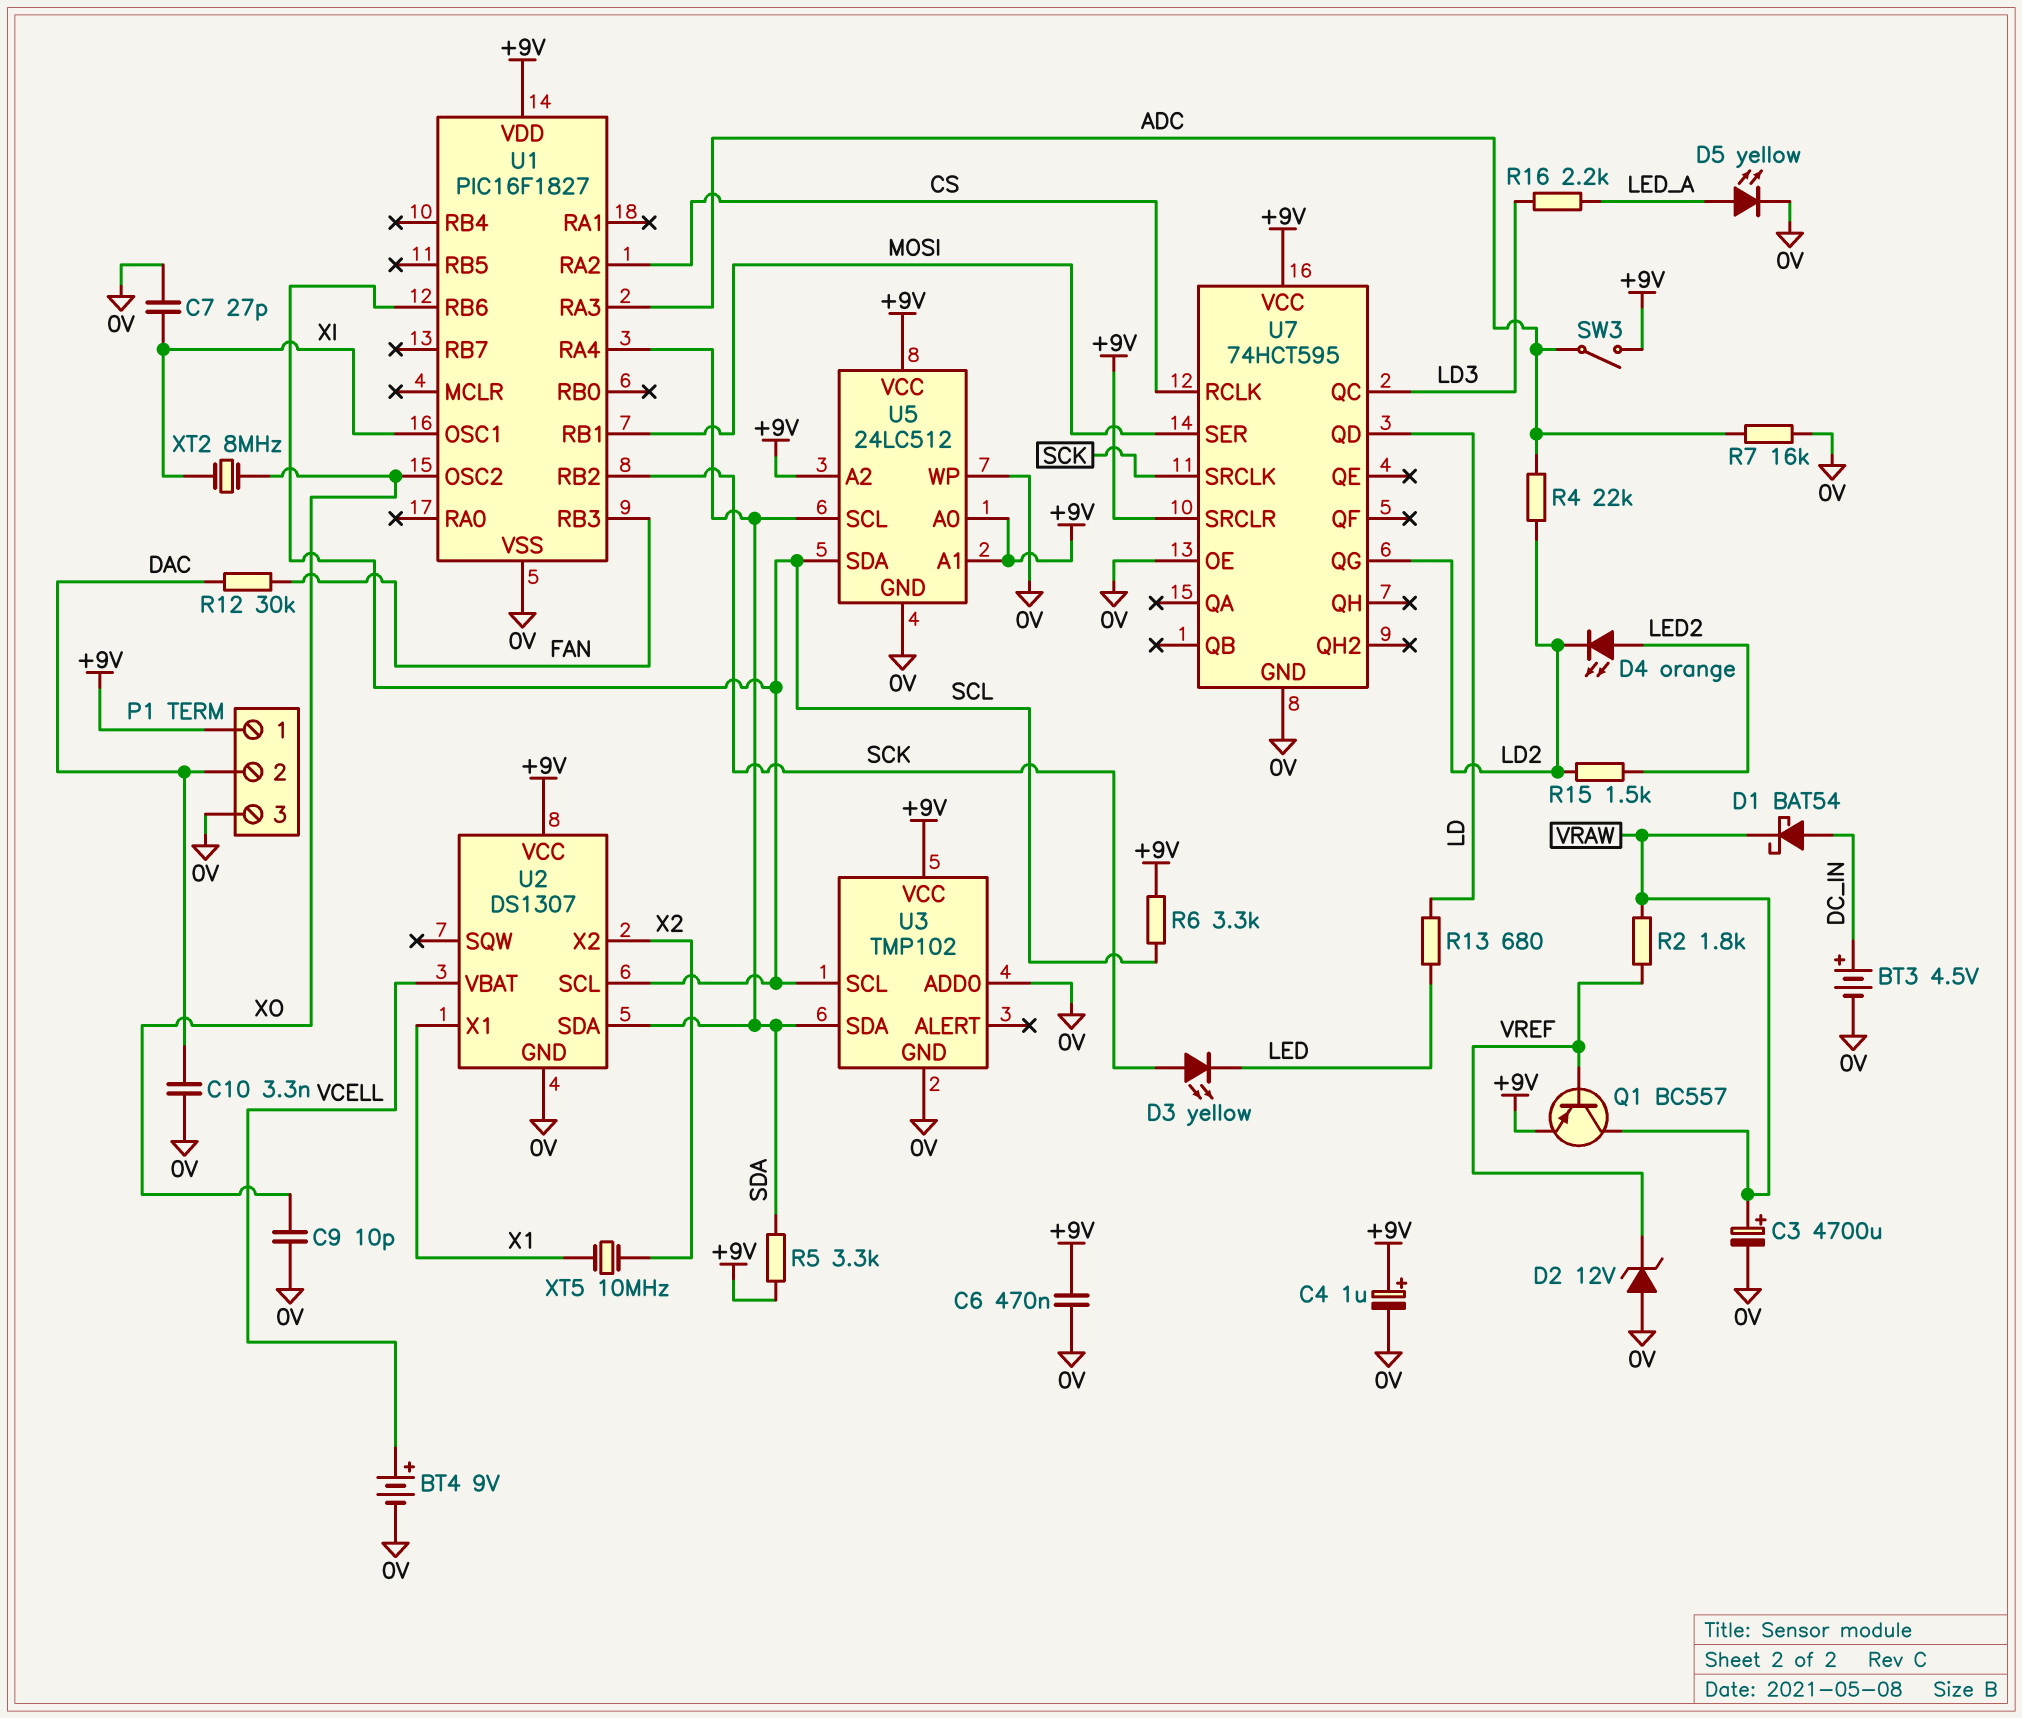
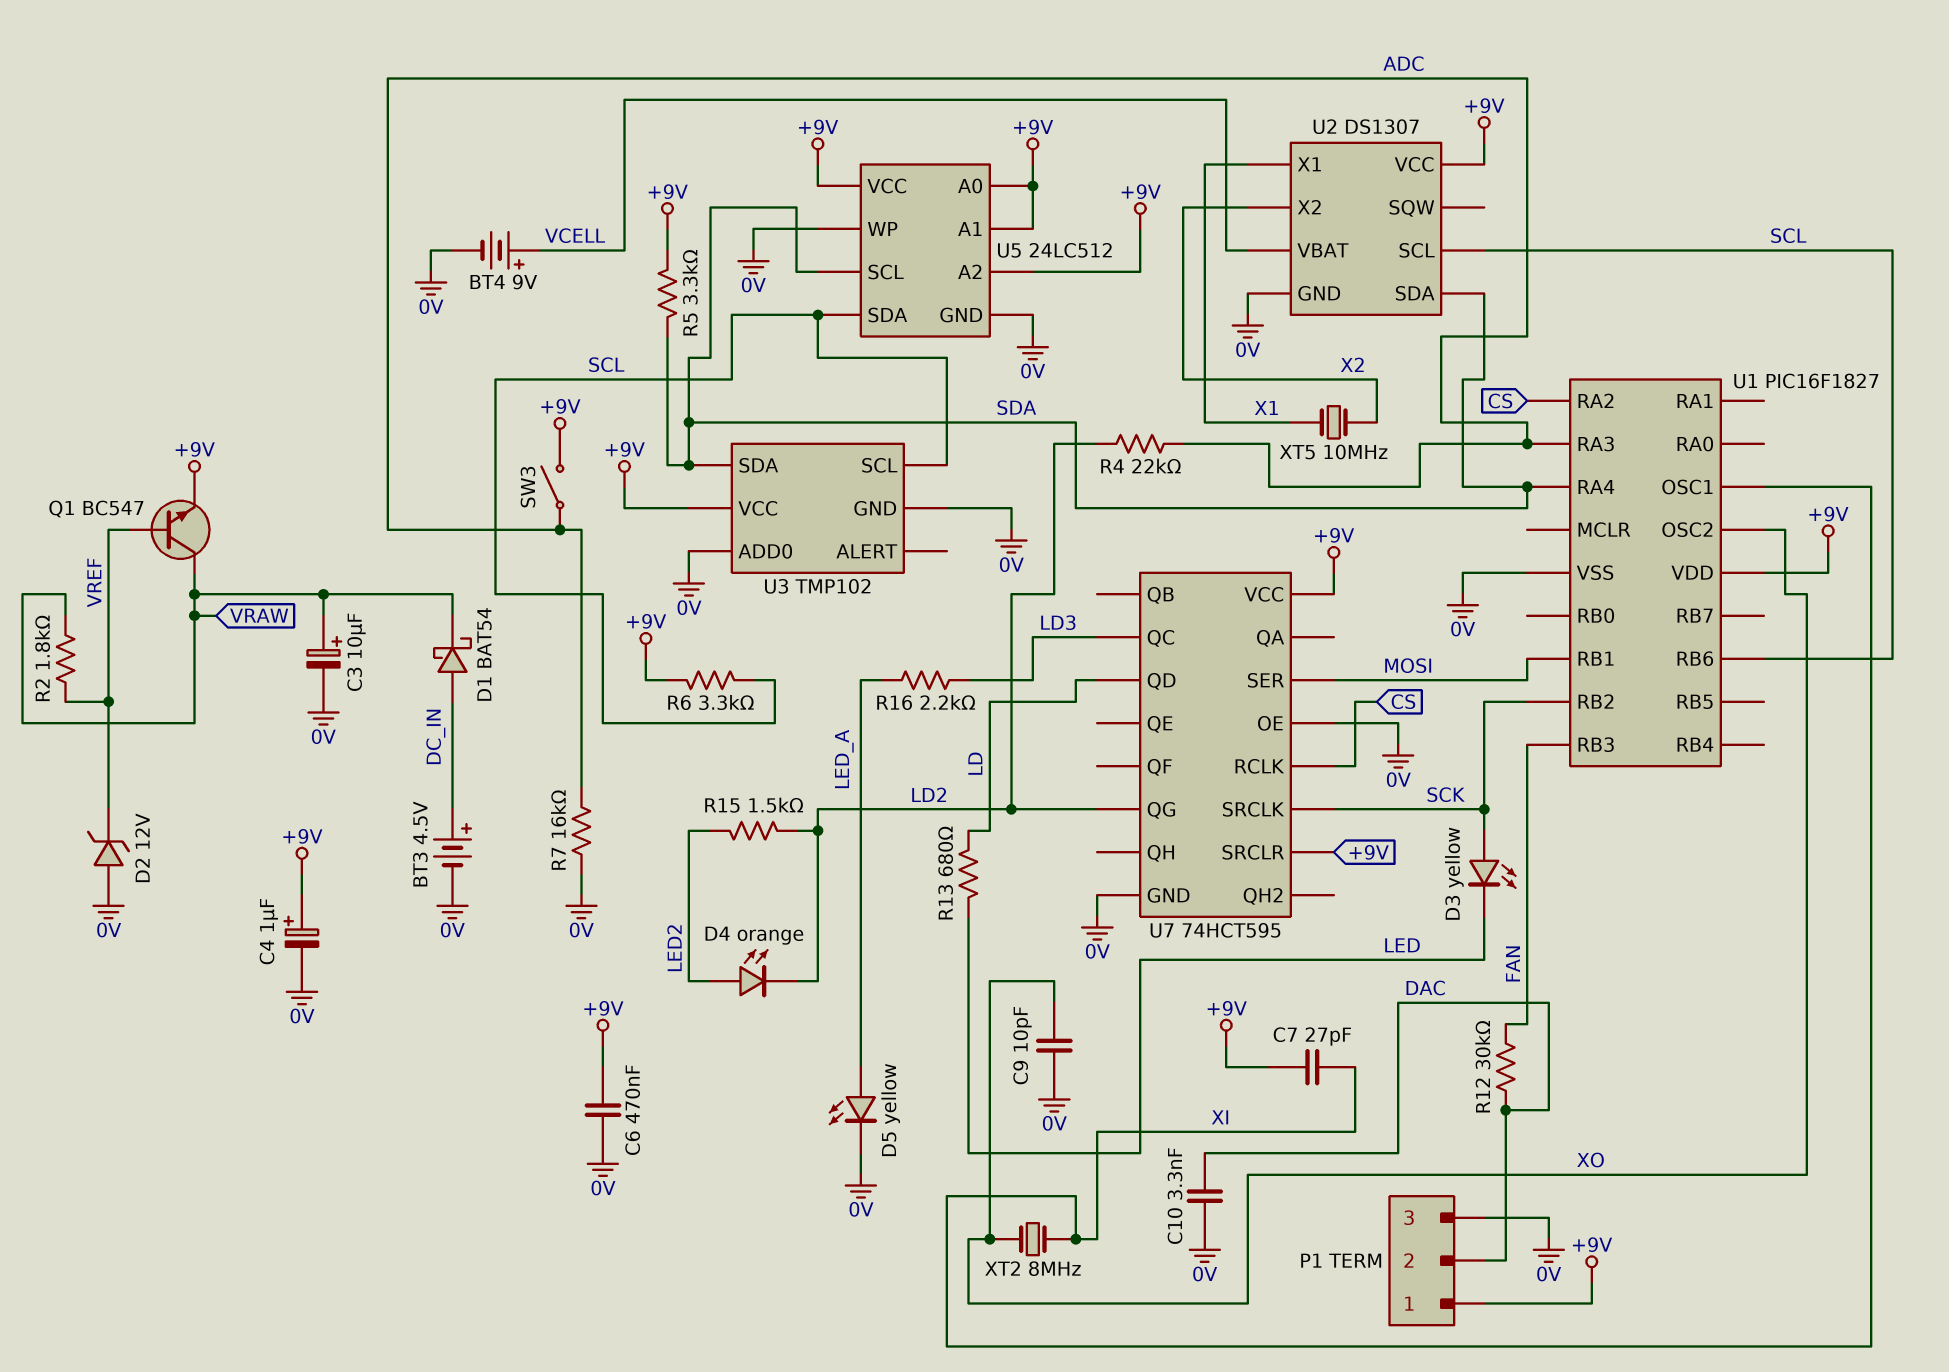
C3: 4700uF (plus VRAW, minus 0V) -> 10uF (plus VRAW, minus 0V)
C7: 27pF (0V, XI) -> 27pF (+9V, XI)
Q1: PNP BC557 (B VREF, C VRAW, E +9V) -> NPN BC547 (B VREF, C VRAW, E +9V)

